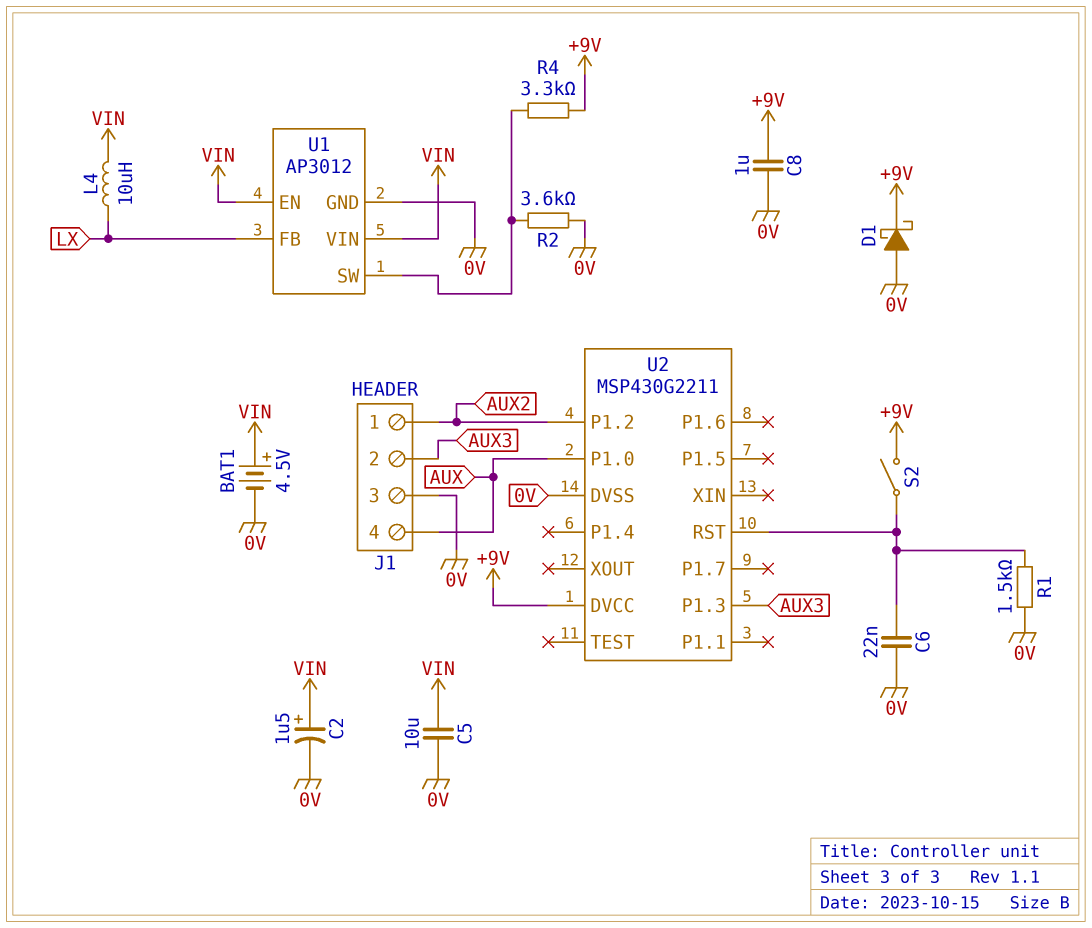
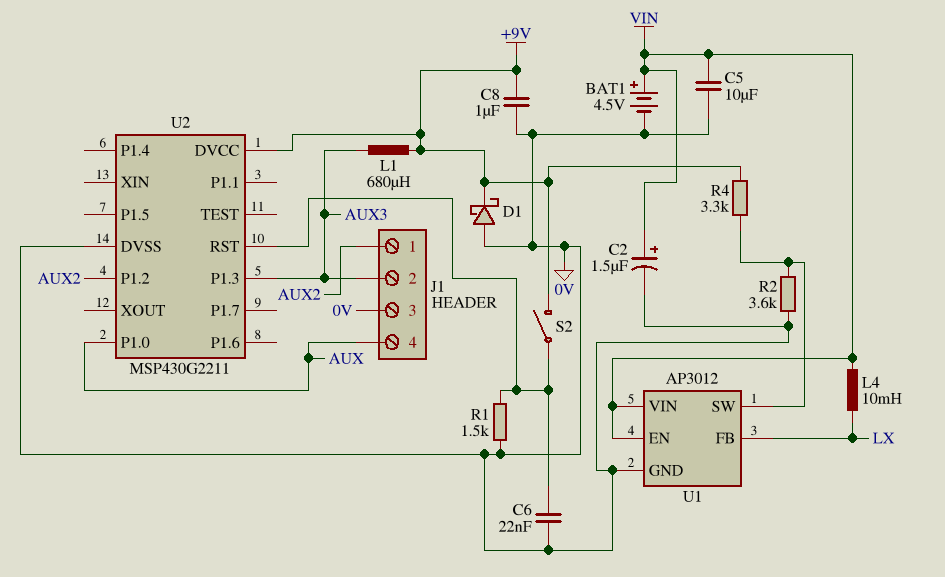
L1: none -> 680uH (+9V, AUX3)
L4: 10uH (LX, VIN) -> 10mH (LX, VIN)

